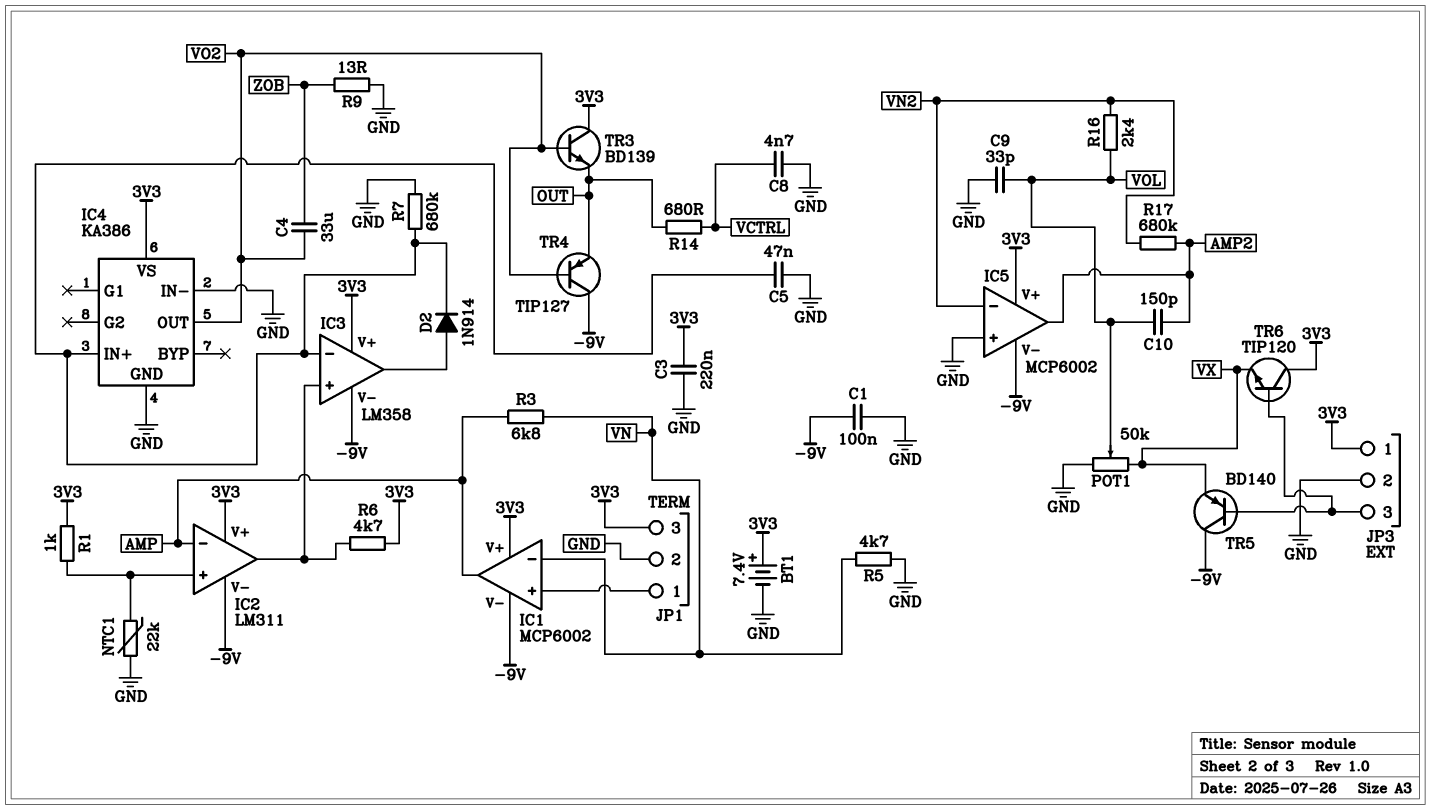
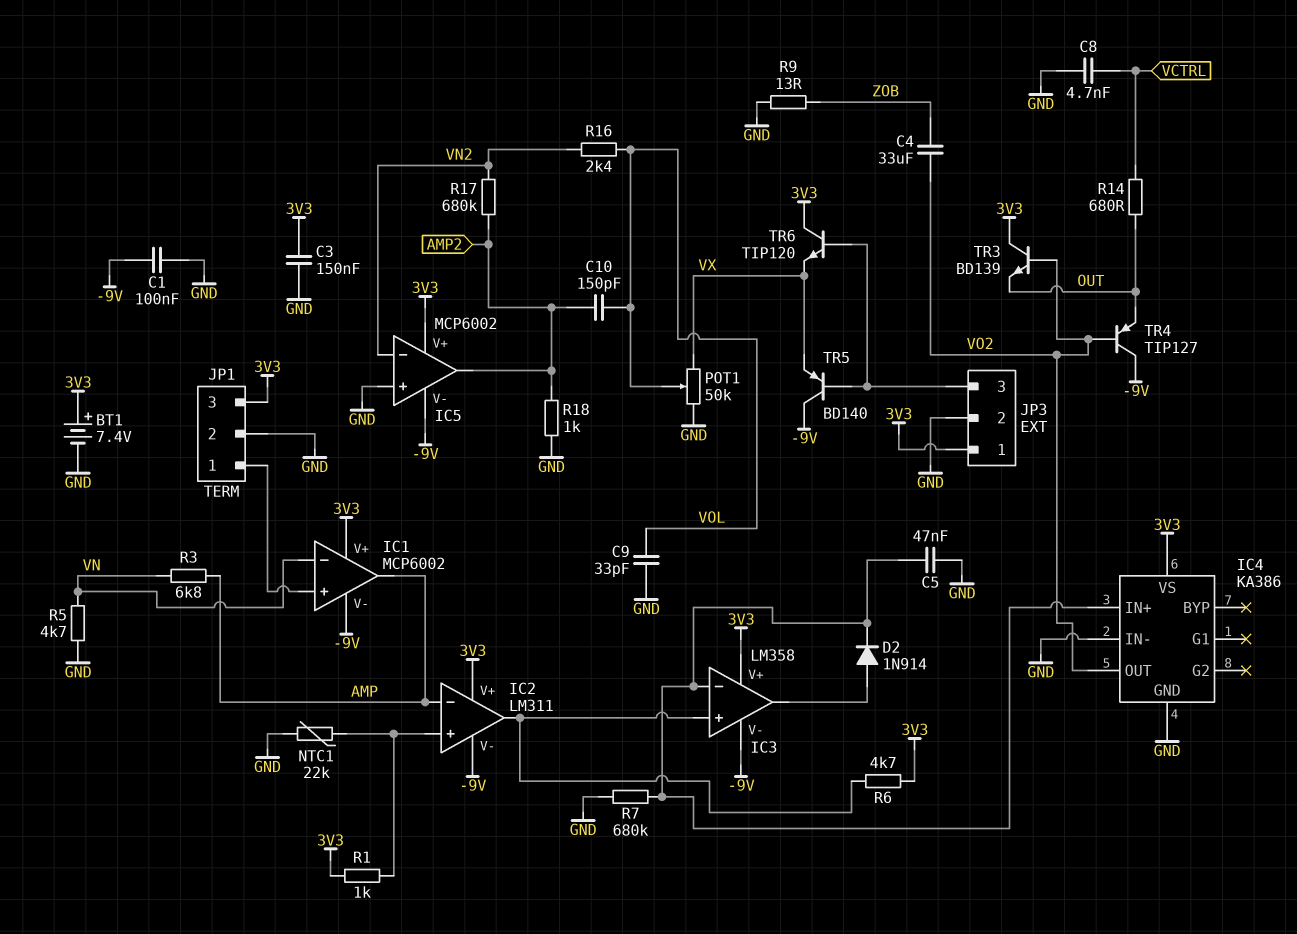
C3: 220nF (3V3, GND) -> 150nF (3V3, GND)
R18: none -> 1k (AMP2, GND)

